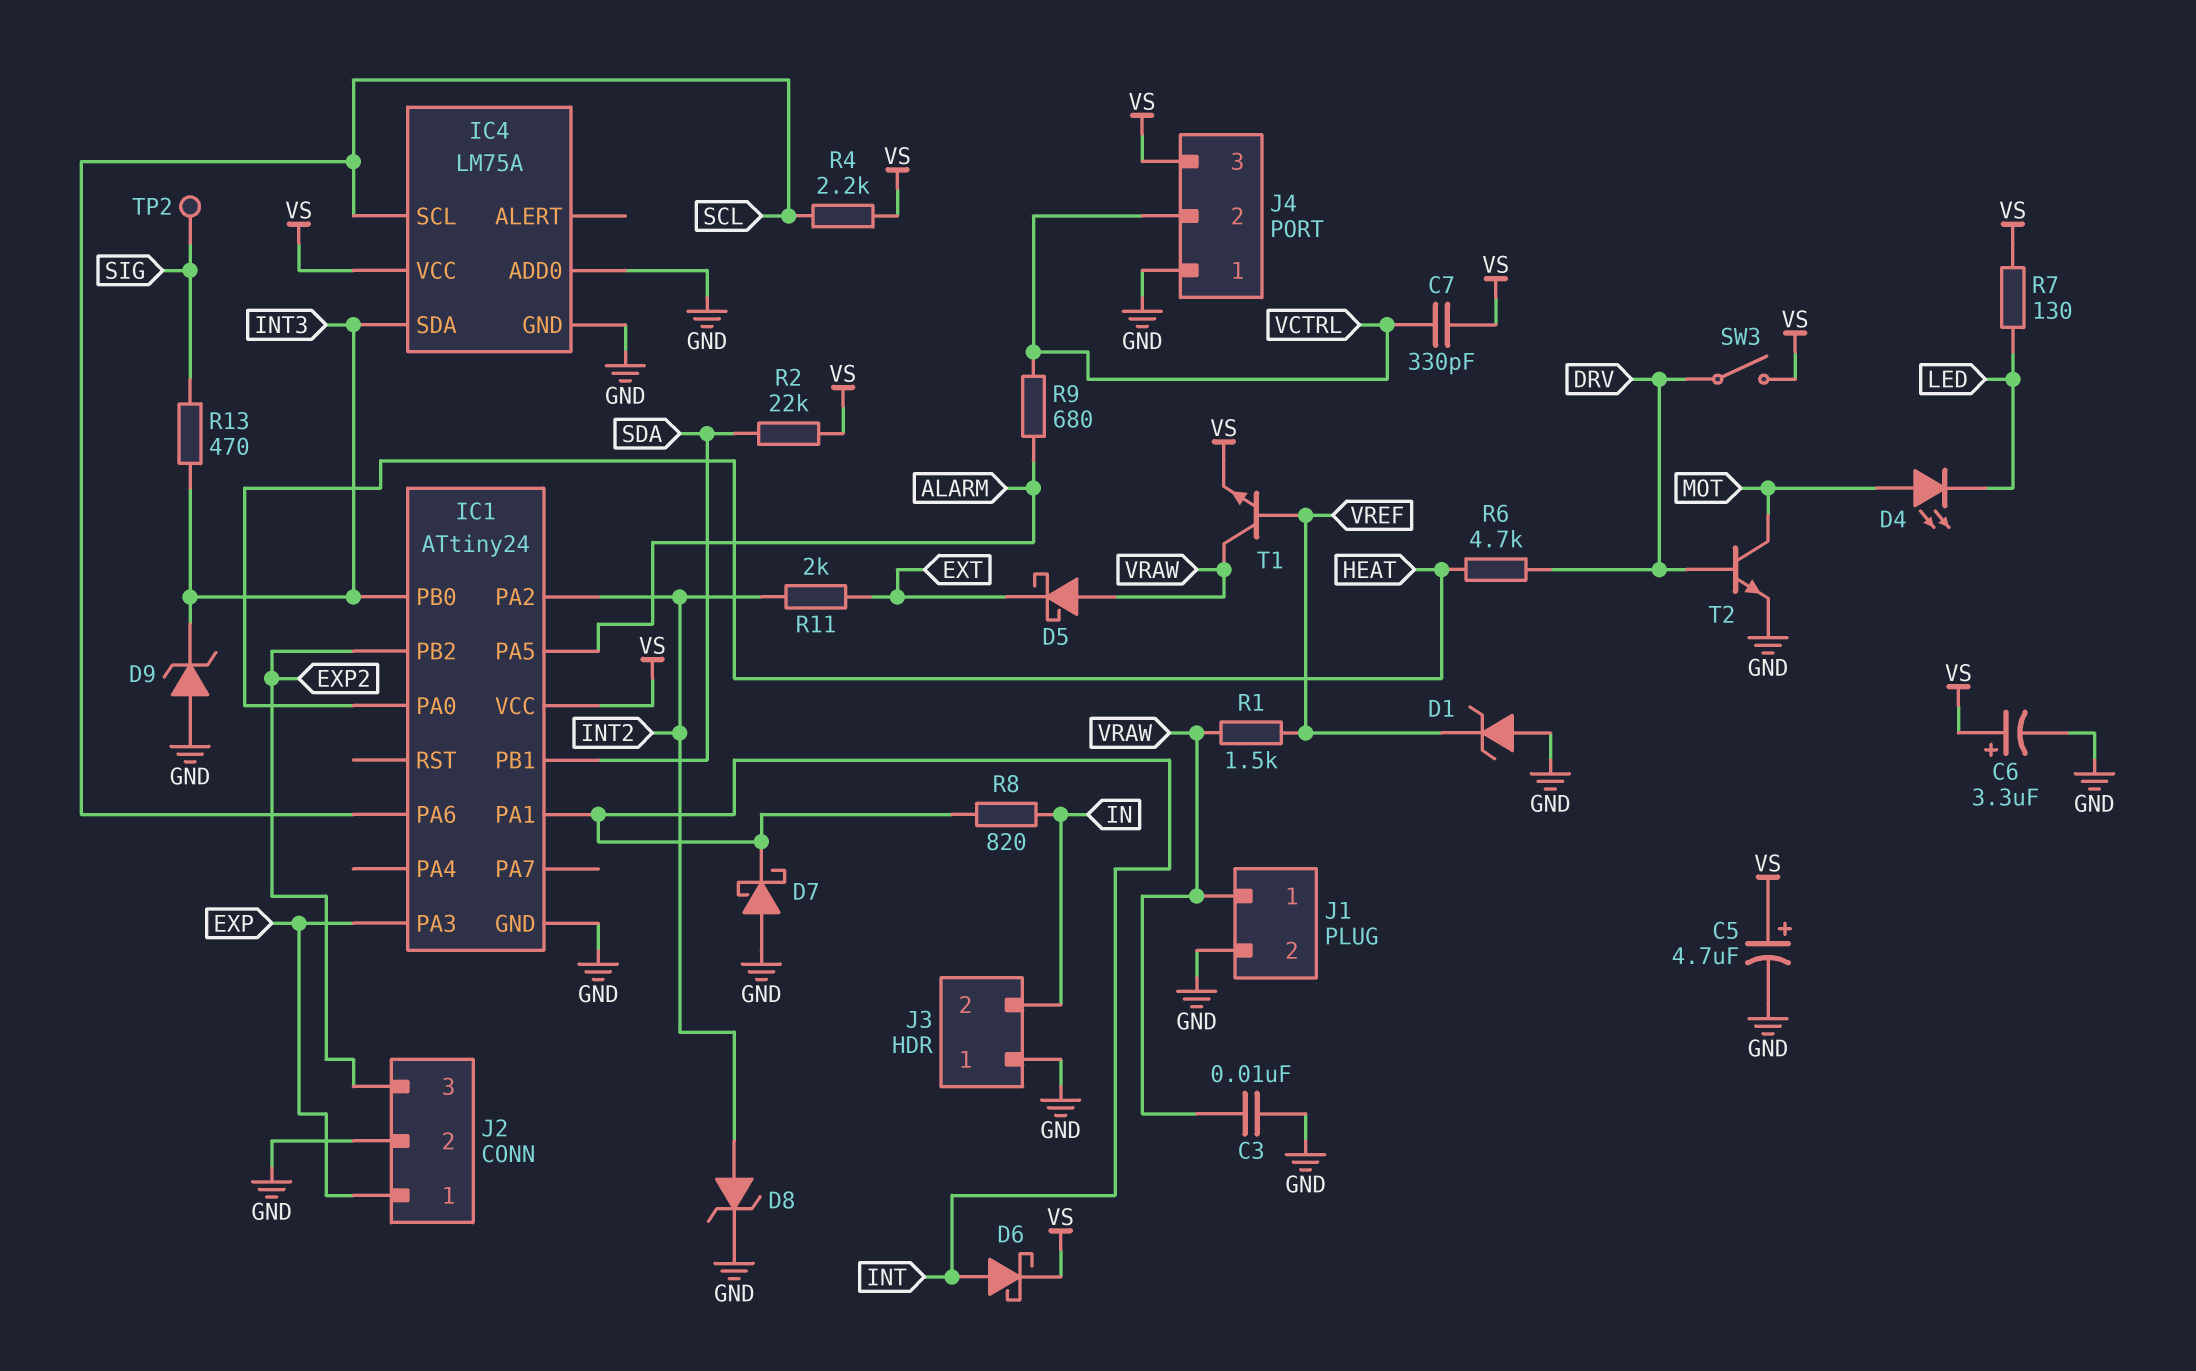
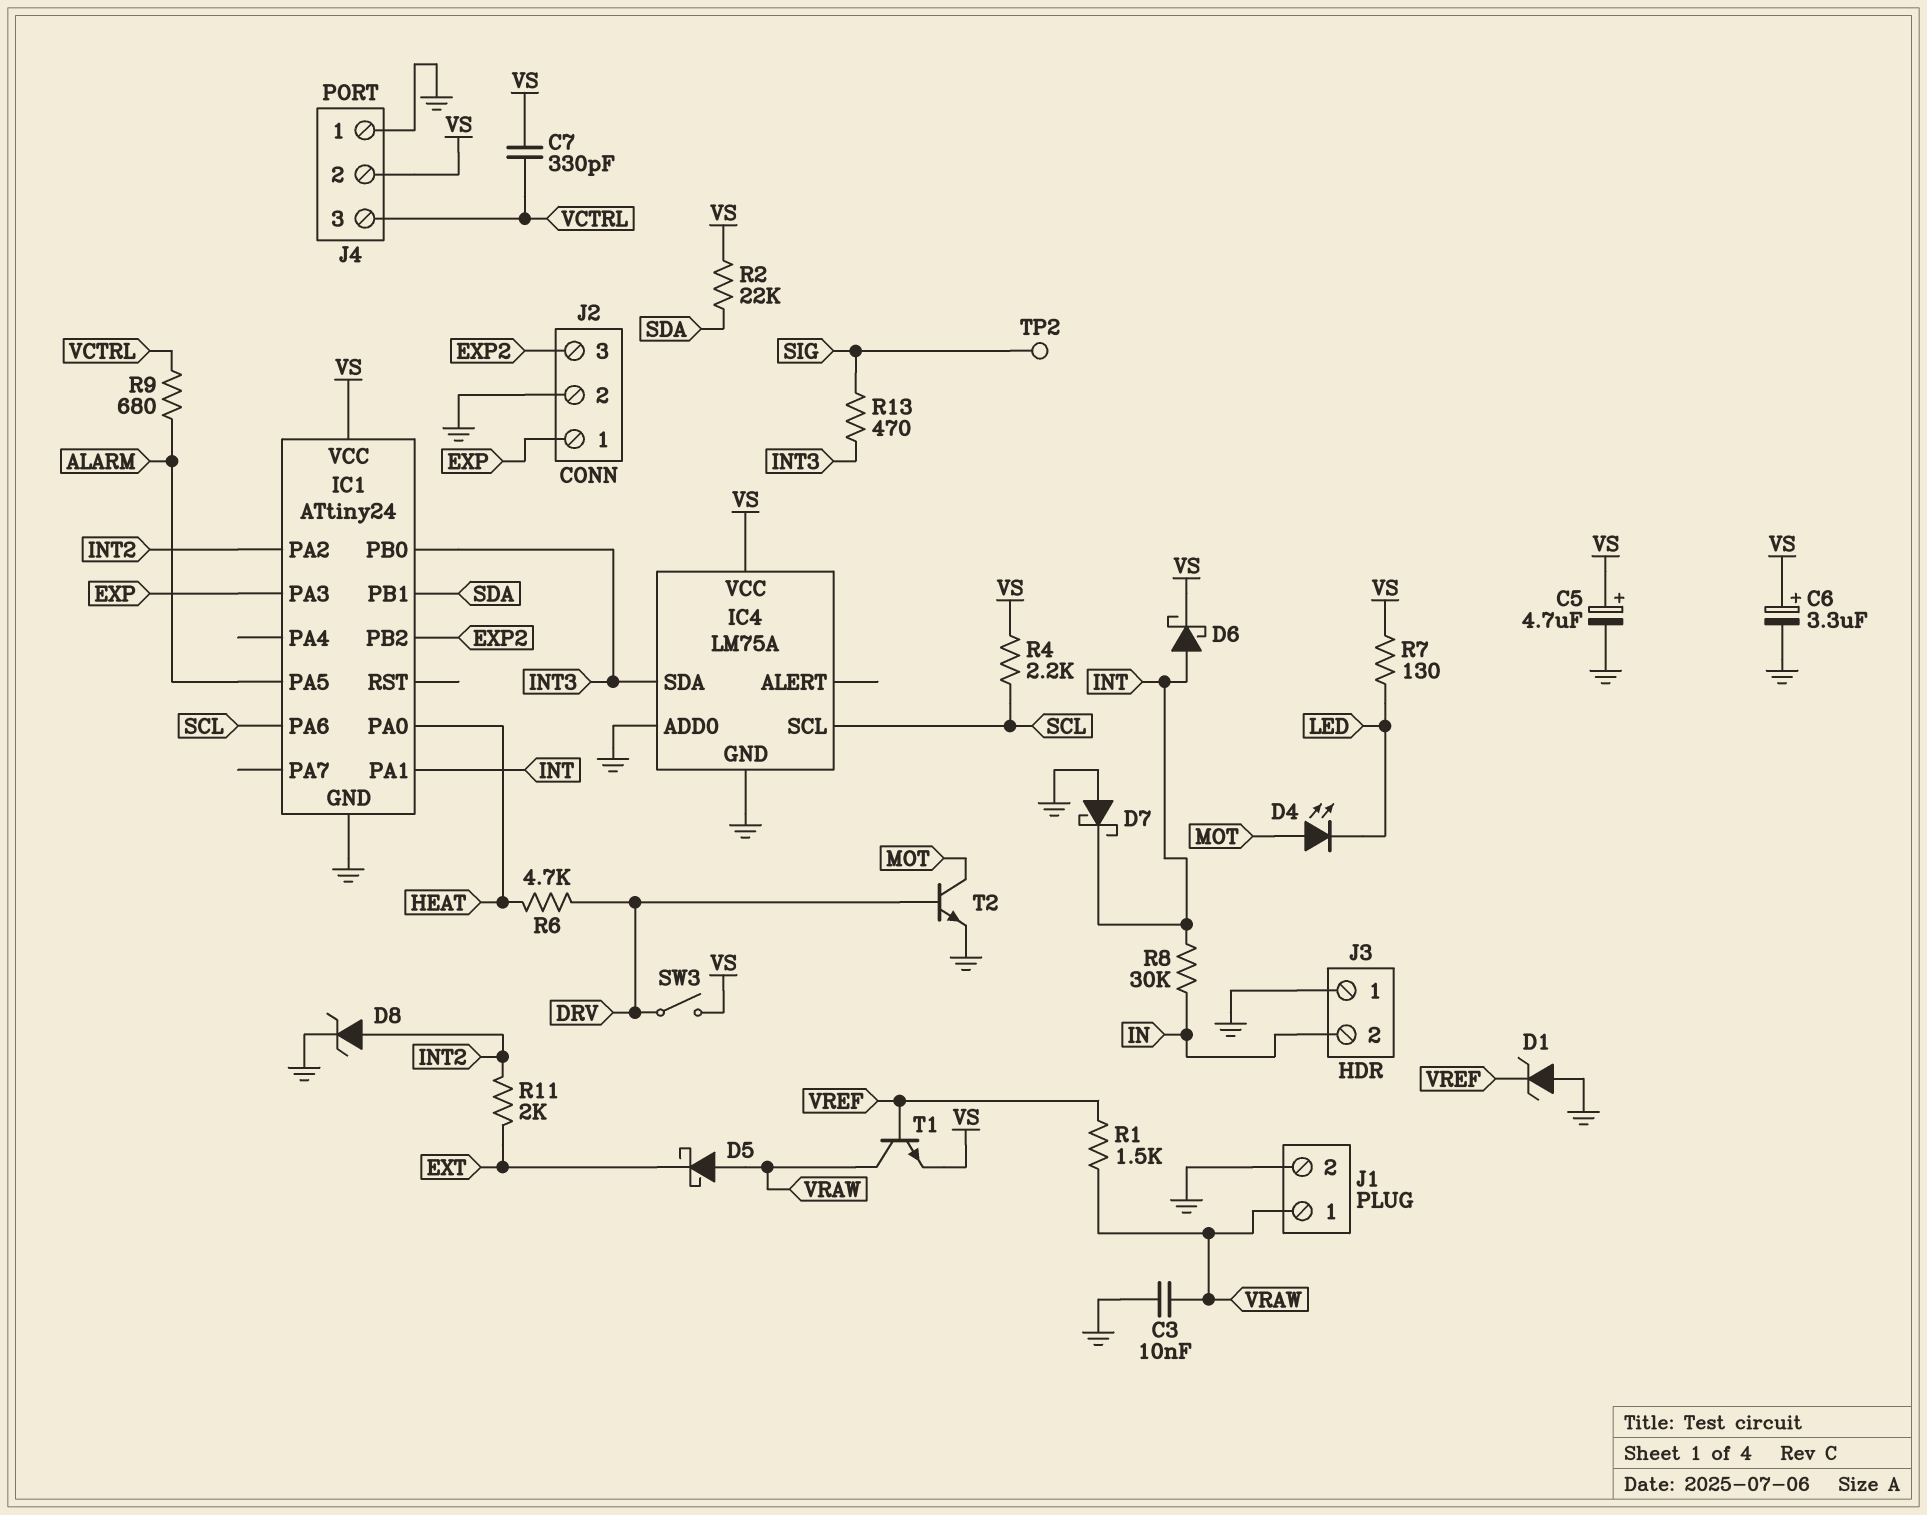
D9: zener (A GND, K INT3) -> none
J4 pin 2: VCTRL -> VS
J4 pin 3: VS -> VCTRL
R8: 820 (IN, INT) -> 30k (IN, INT)

